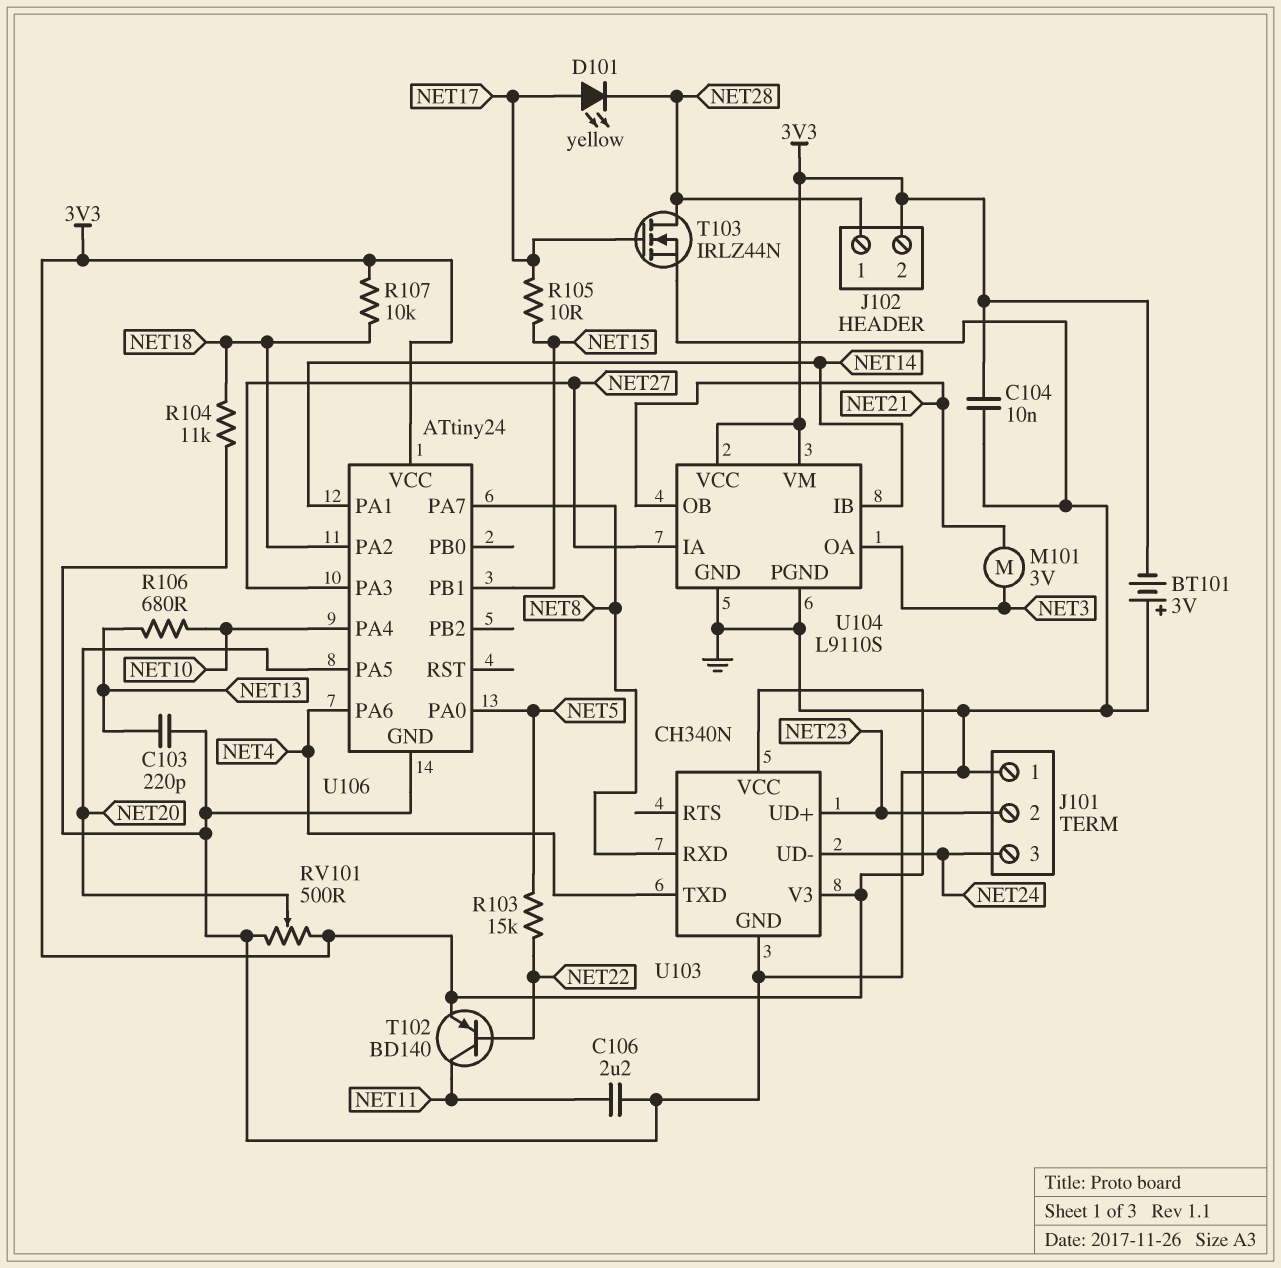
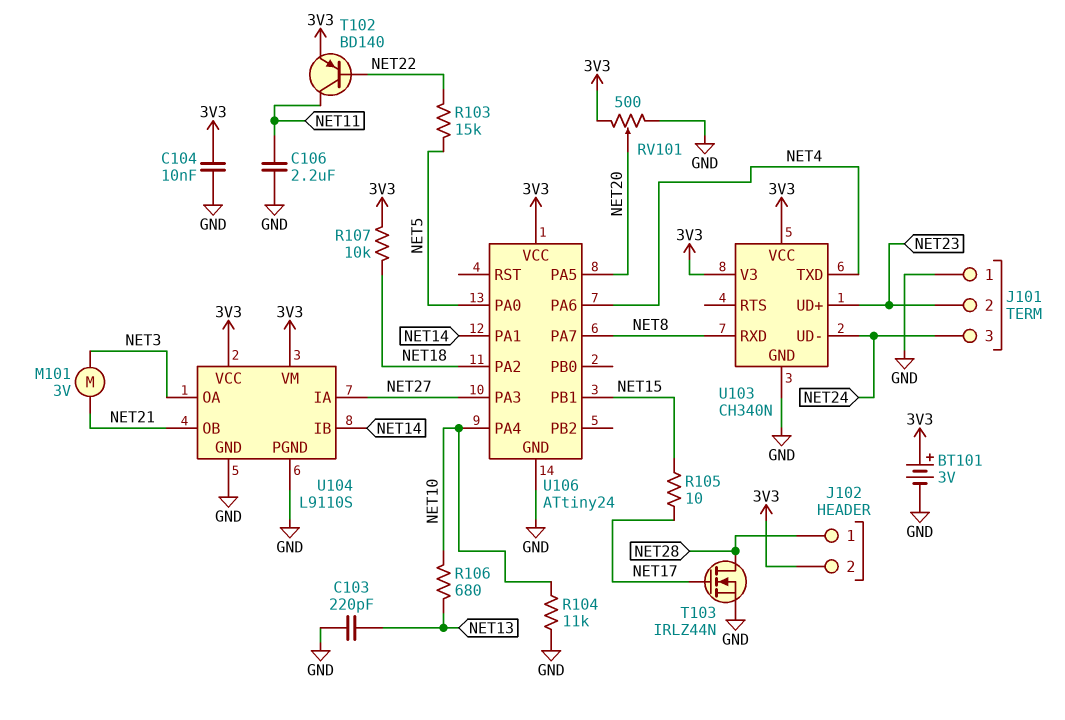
BT101: 3V (plus GND, minus 3V3) -> 3V (plus 3V3, minus GND)
D101: LED yellow (A NET17, K NET28) -> none
R104: 11k (GND, NET18) -> 11k (GND, NET10)

